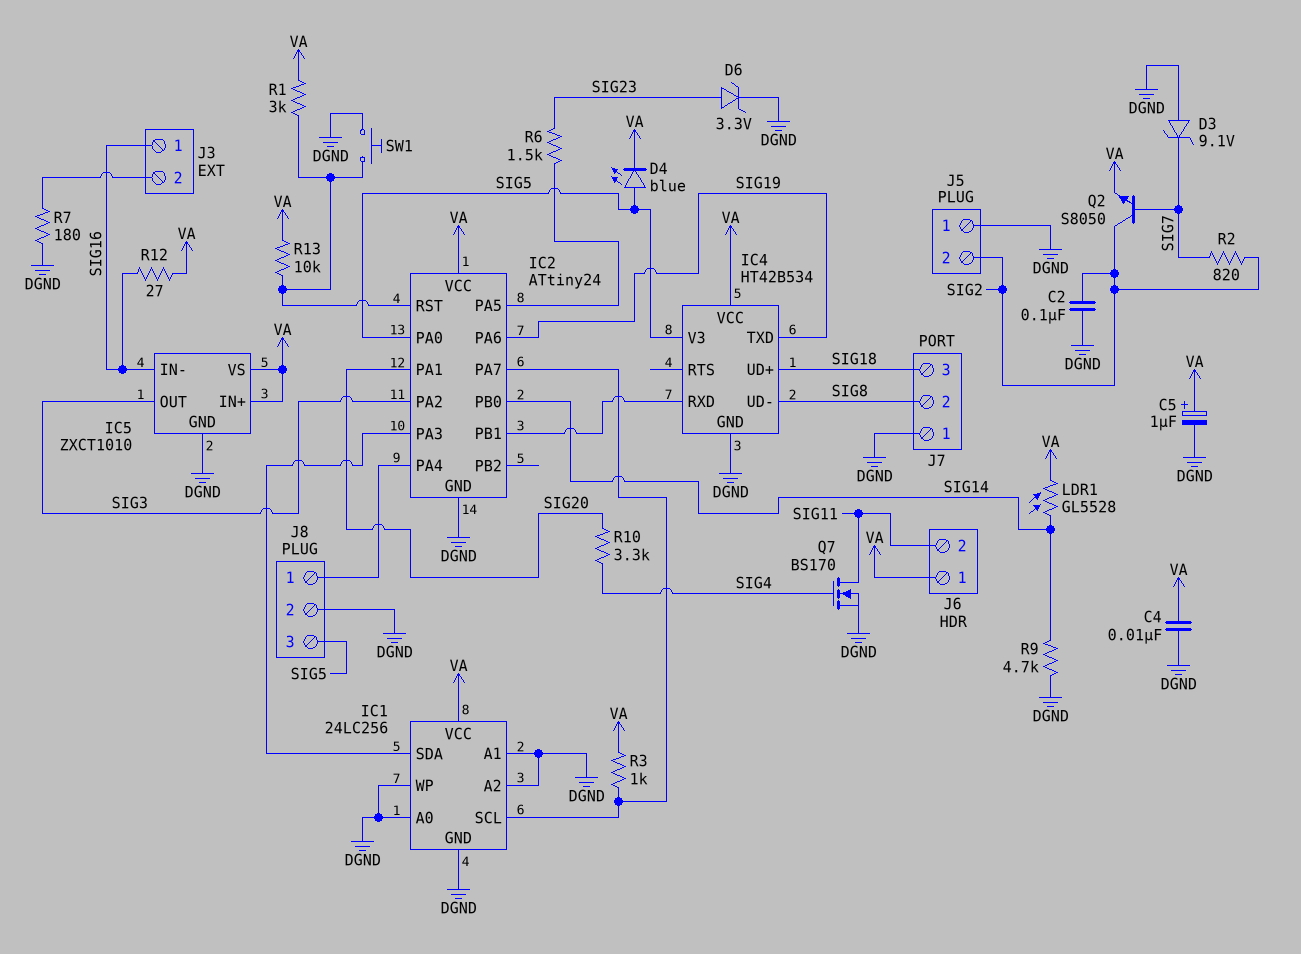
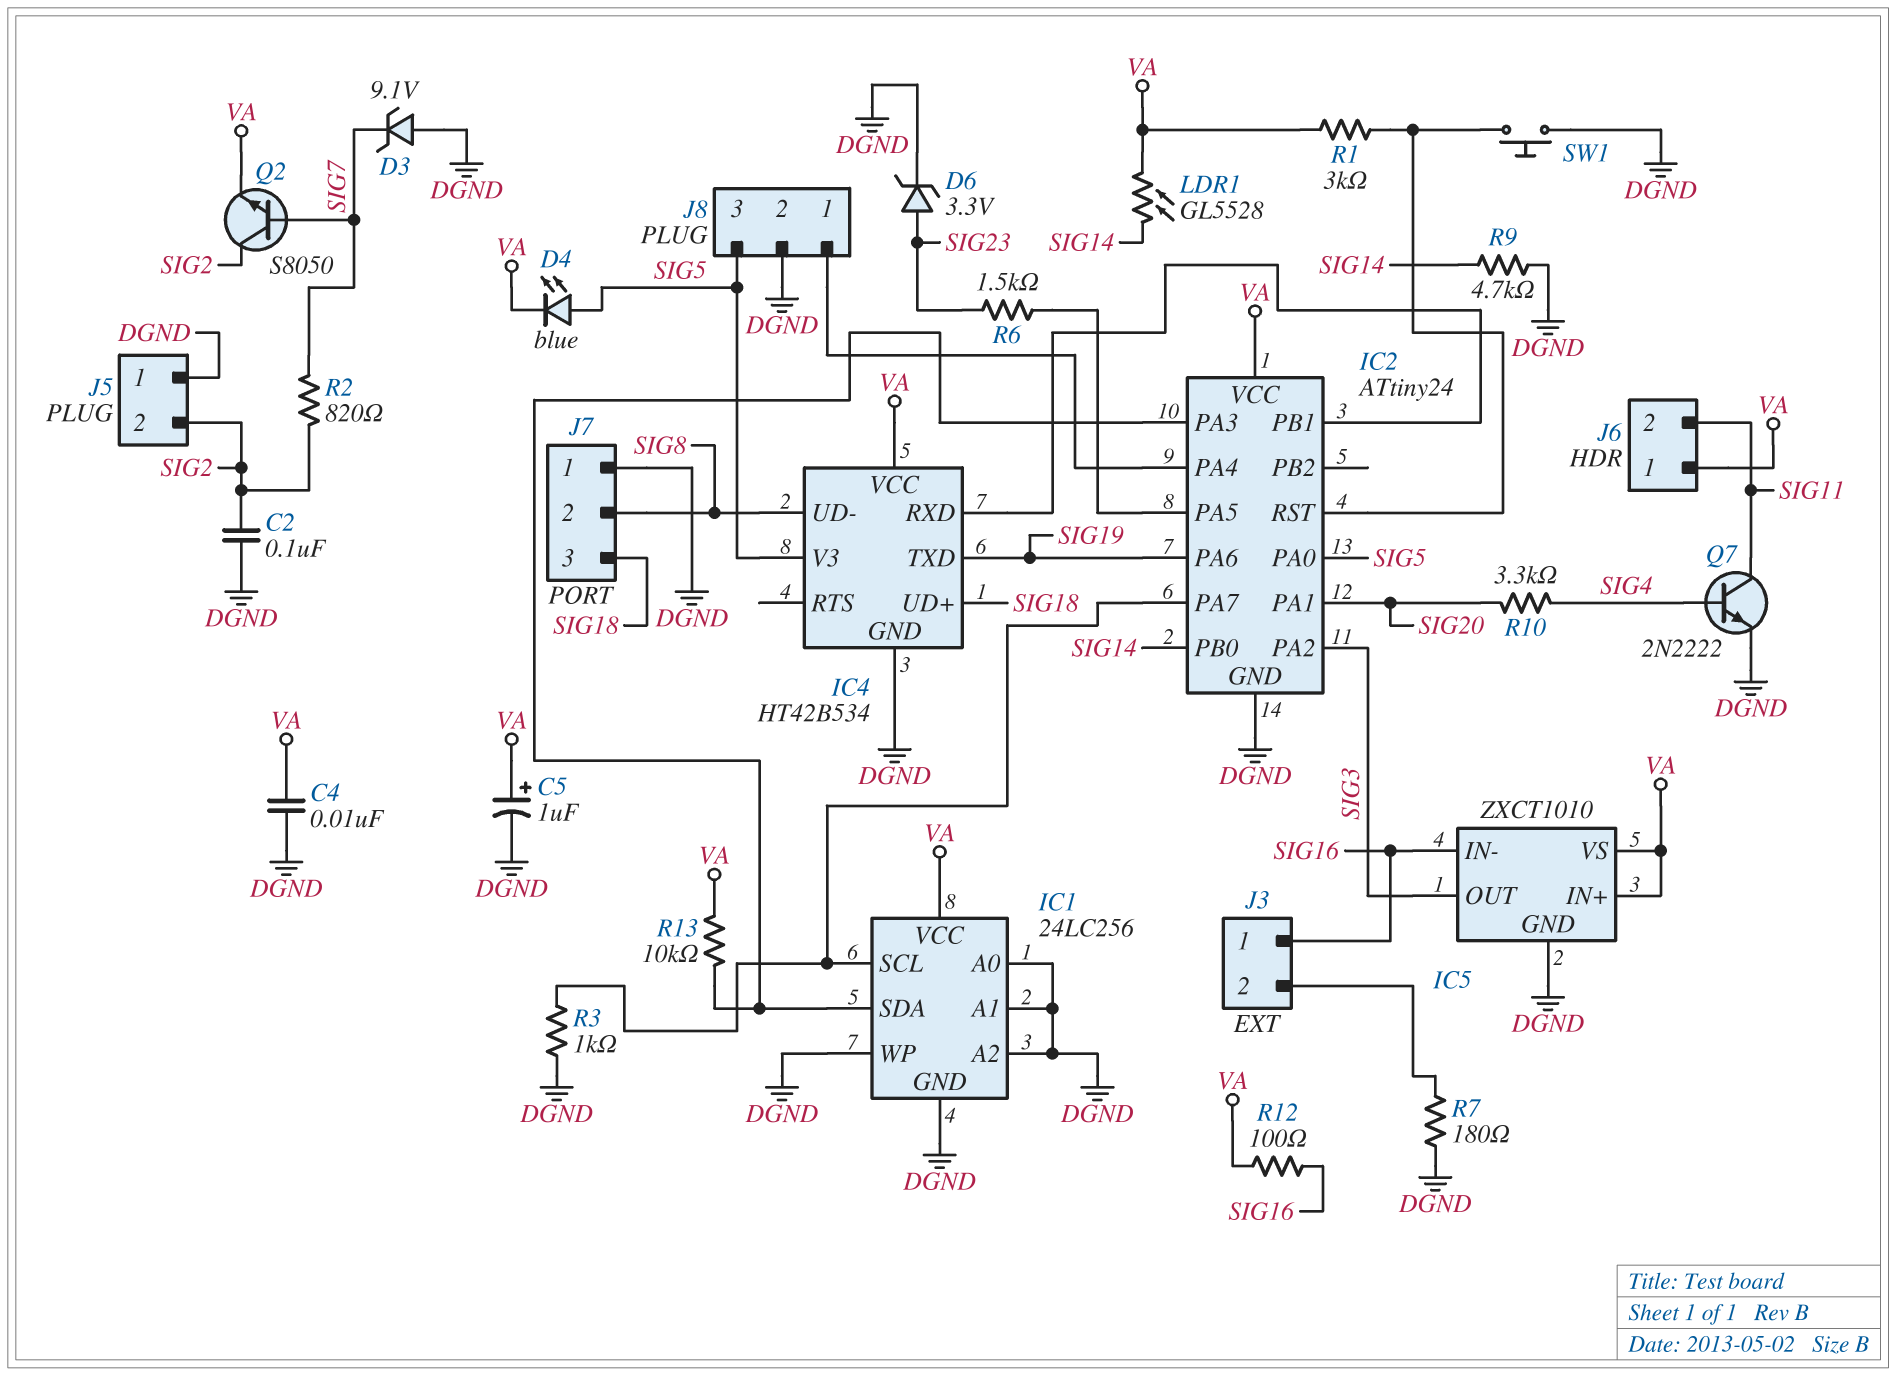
Q7: NMOS BS170 (G SIG4, D SIG11, S DGND) -> NPN 2N2222 (B SIG4, C SIG11, E DGND)
R3: 1k (IC1/SCL, VA) -> 1k (DGND, IC1/SCL)
R12: 27 (SIG16, VA) -> 100 (SIG16, VA)
R13: 10k (IC2/RST, VA) -> 10k (IC1/SDA, VA)

